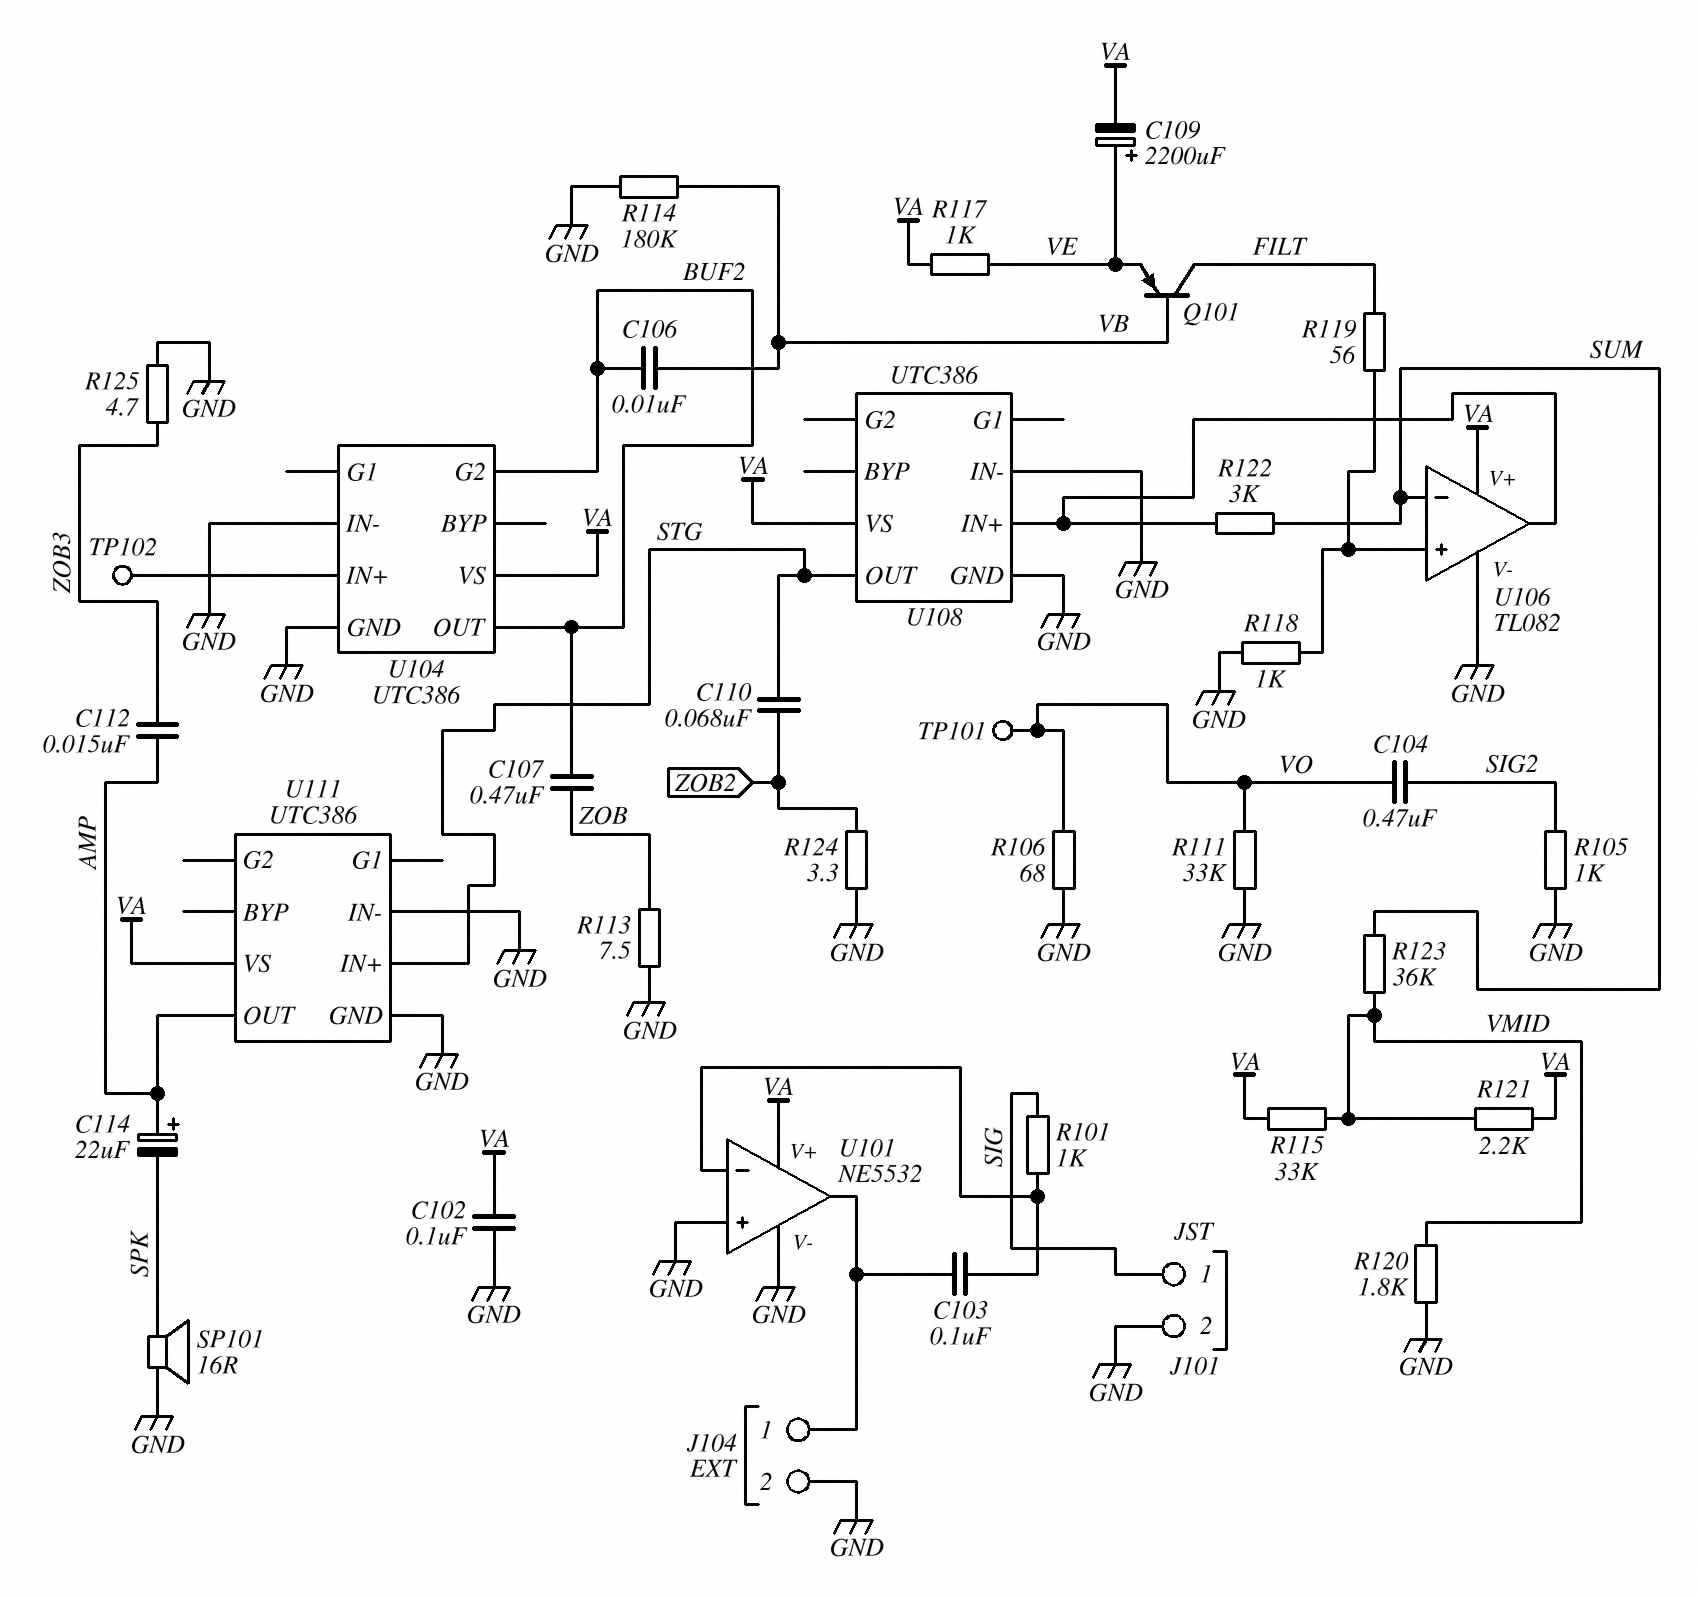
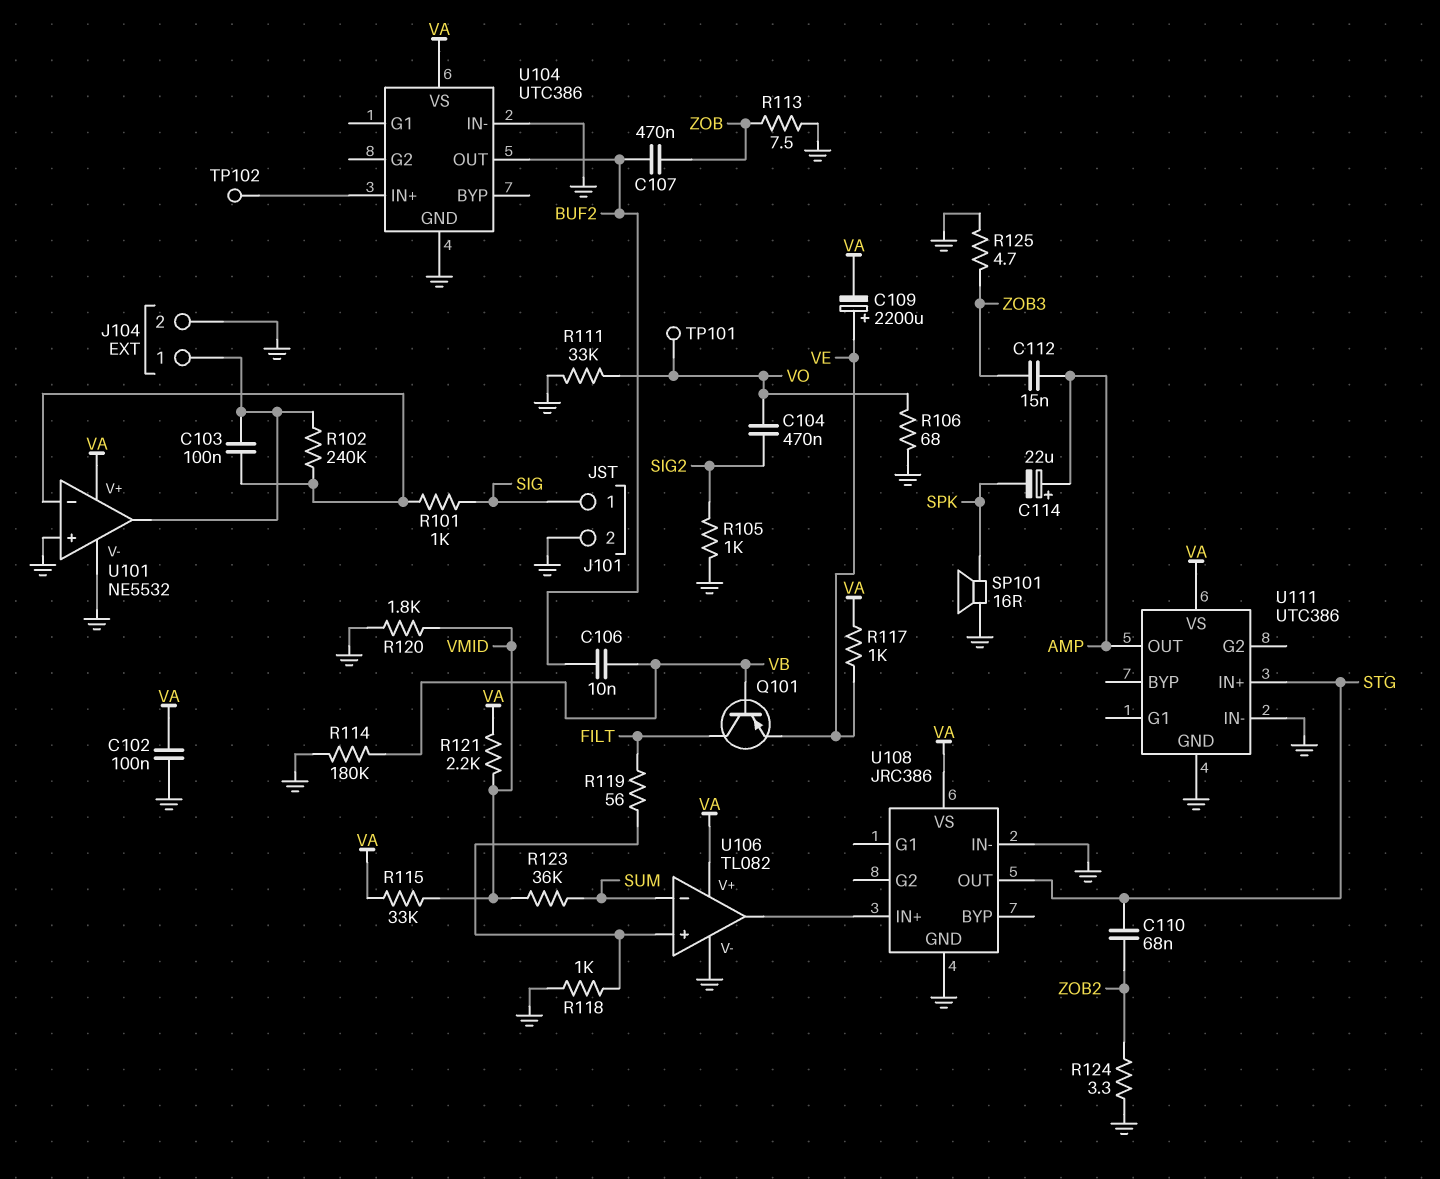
R102: none -> 240k (J104/1, U101/in-)
R122: 3k (SUM, U106/out) -> none
U104 pin G2: BUF2 -> none
U108: UTC386 -> JRC386

